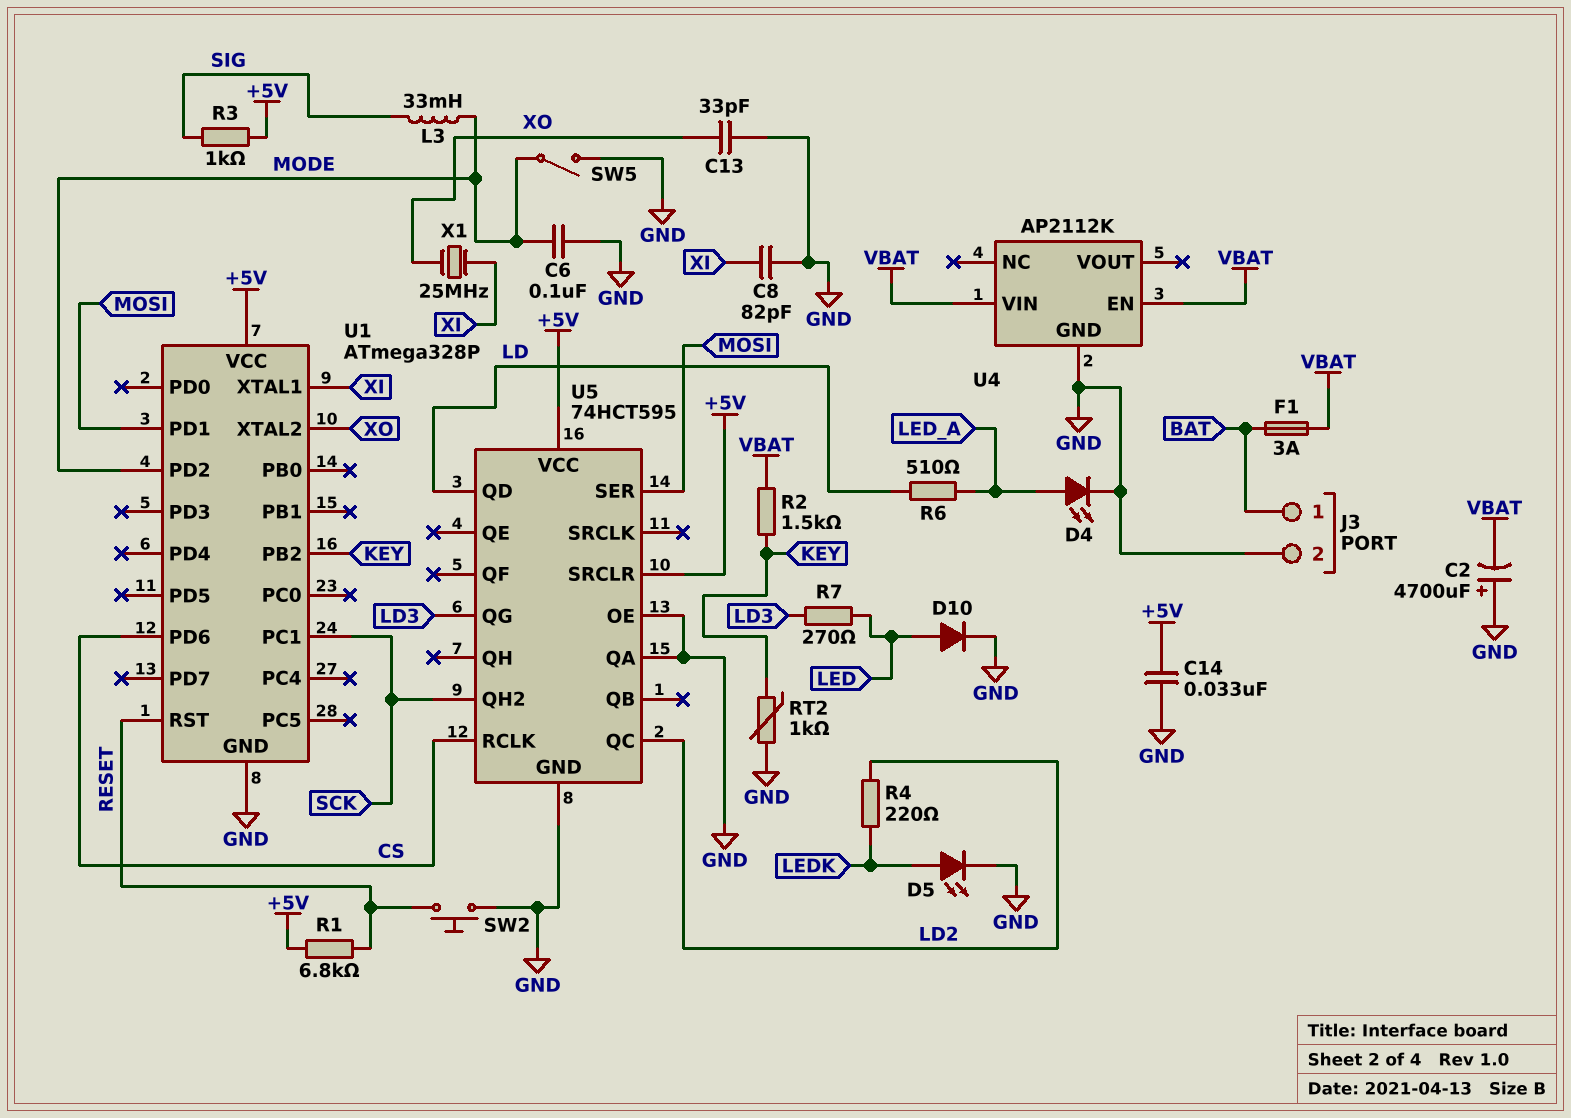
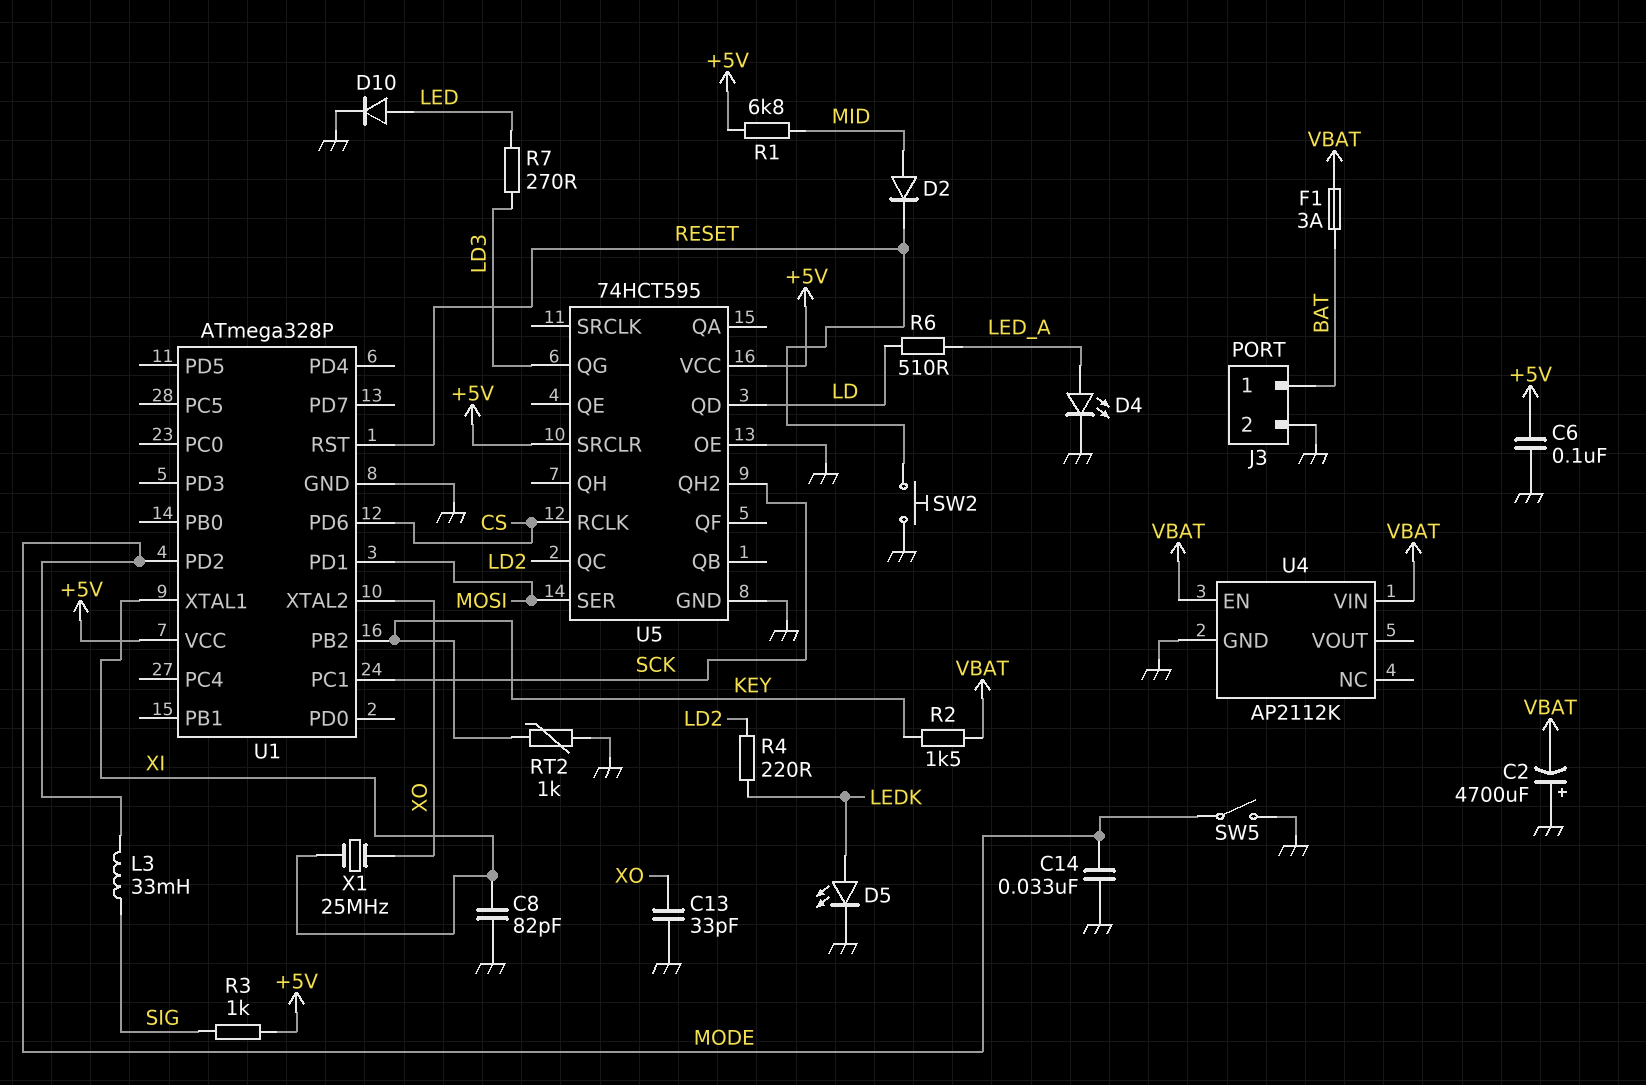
C6: 100nF (GND, MODE) -> 100nF (+5V, GND)
C14: 33nF (+5V, GND) -> 33nF (GND, MODE)
D2: none -> diode (A MID, K RESET)
R1: 6.8k (+5V, RESET) -> 6.8k (+5V, MID)
U5 pin QA: GND -> none

